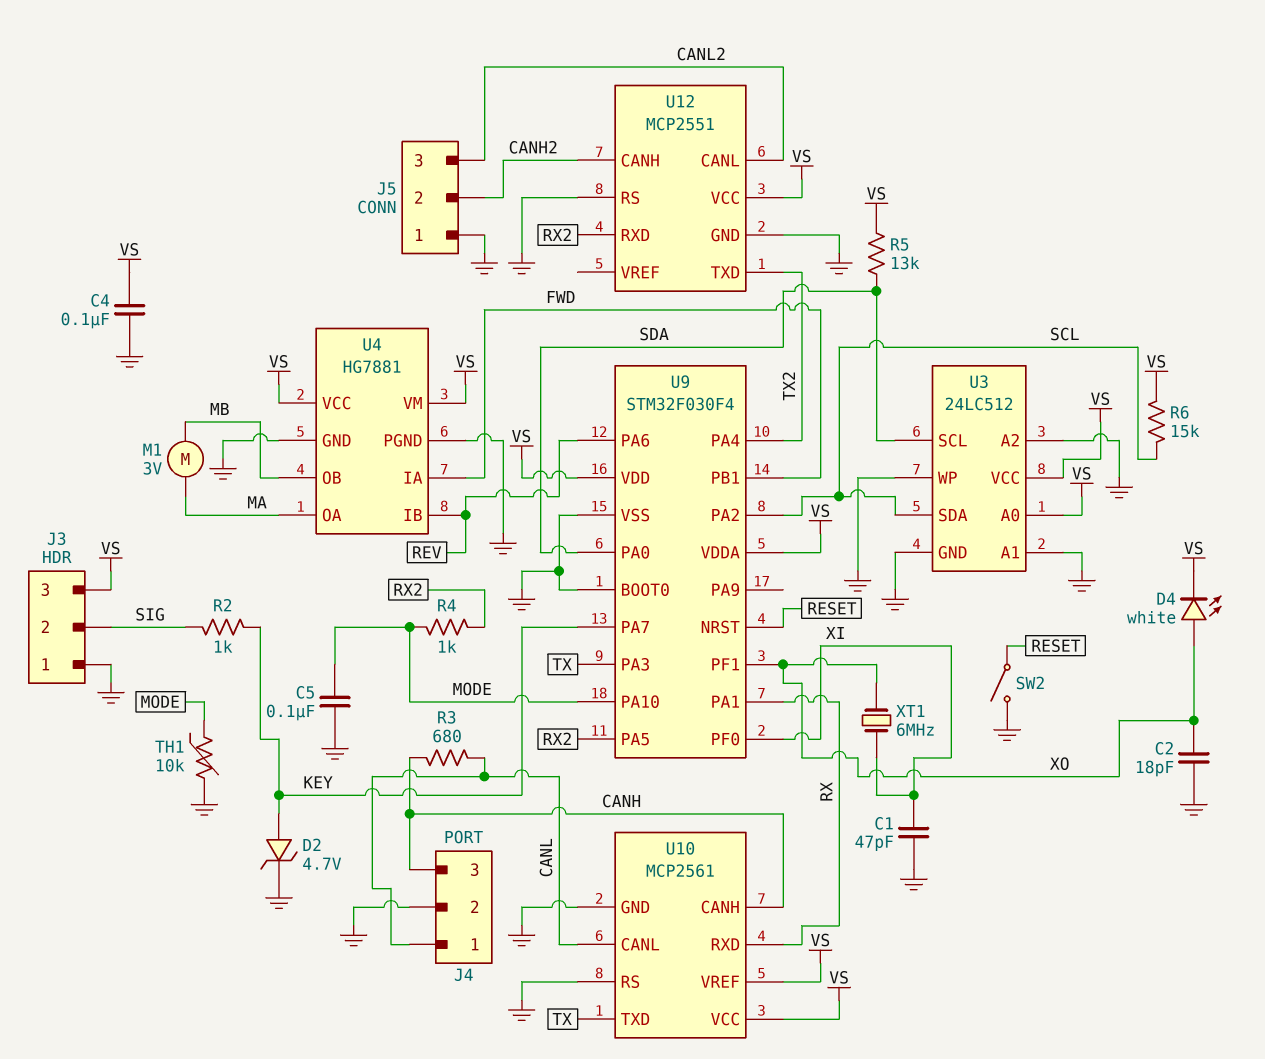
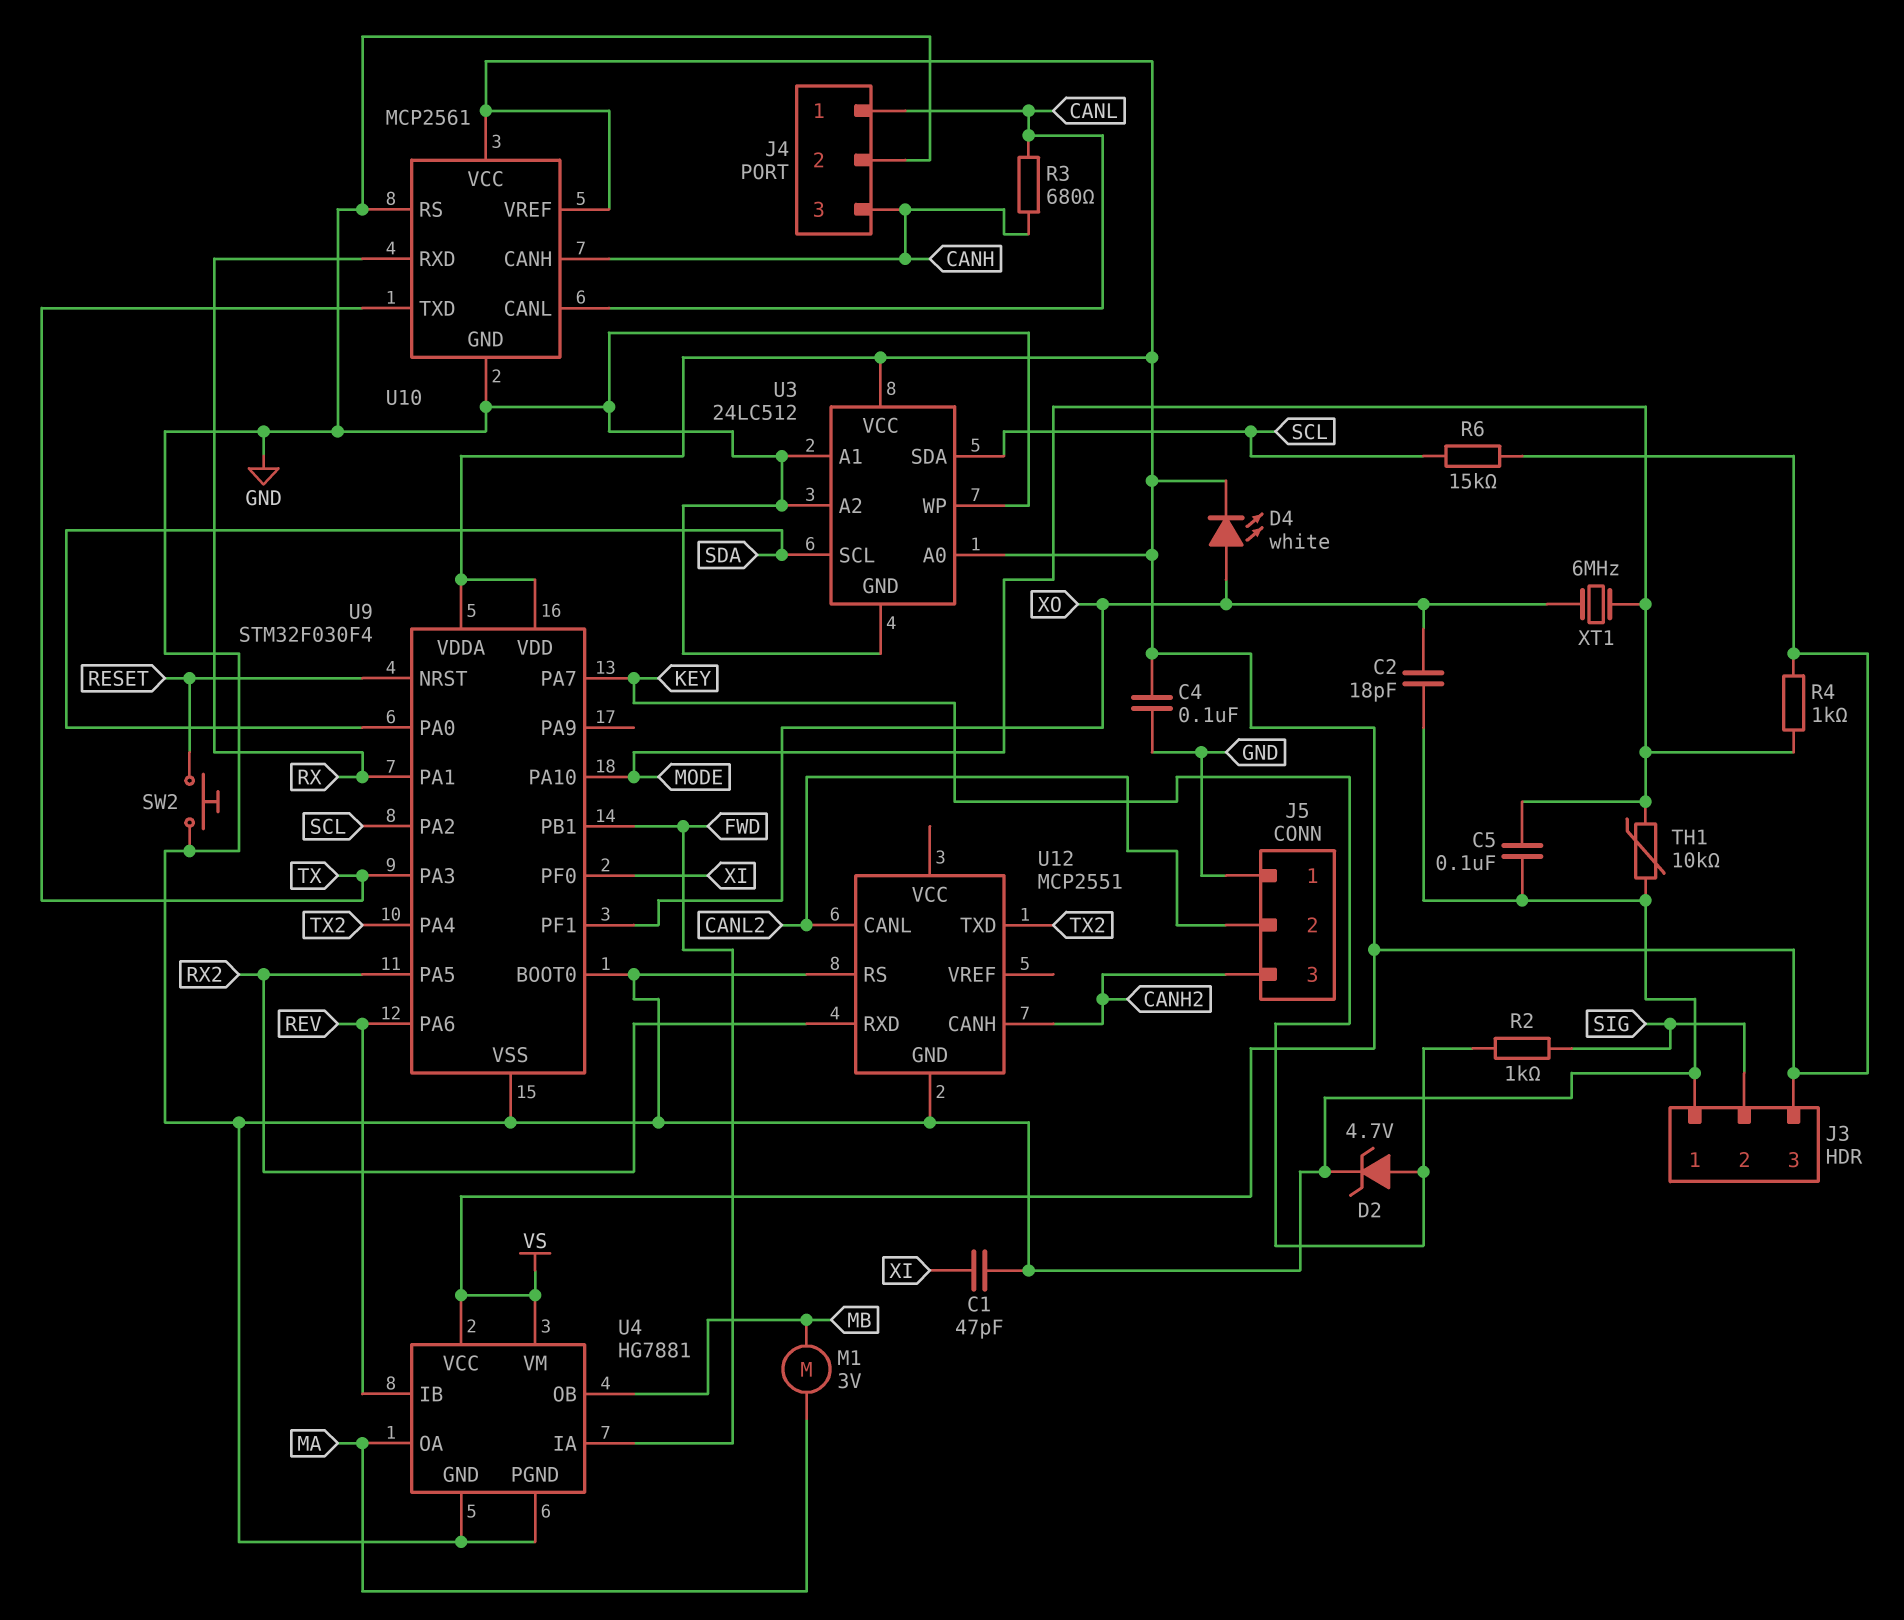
J5 pin 2: CANH2 -> CANL2
J5 pin 3: CANL2 -> CANH2
R4: 1k (MODE, RX2) -> 1k (MODE, VS)
R5: 13k (SDA, VS) -> none
SW2: switch (GND, RESET) -> button (GND, RESET)
U12 pin VCC: VS -> none
XT1: 6MHz (XI, XO) -> 6MHz (MODE, XO)

